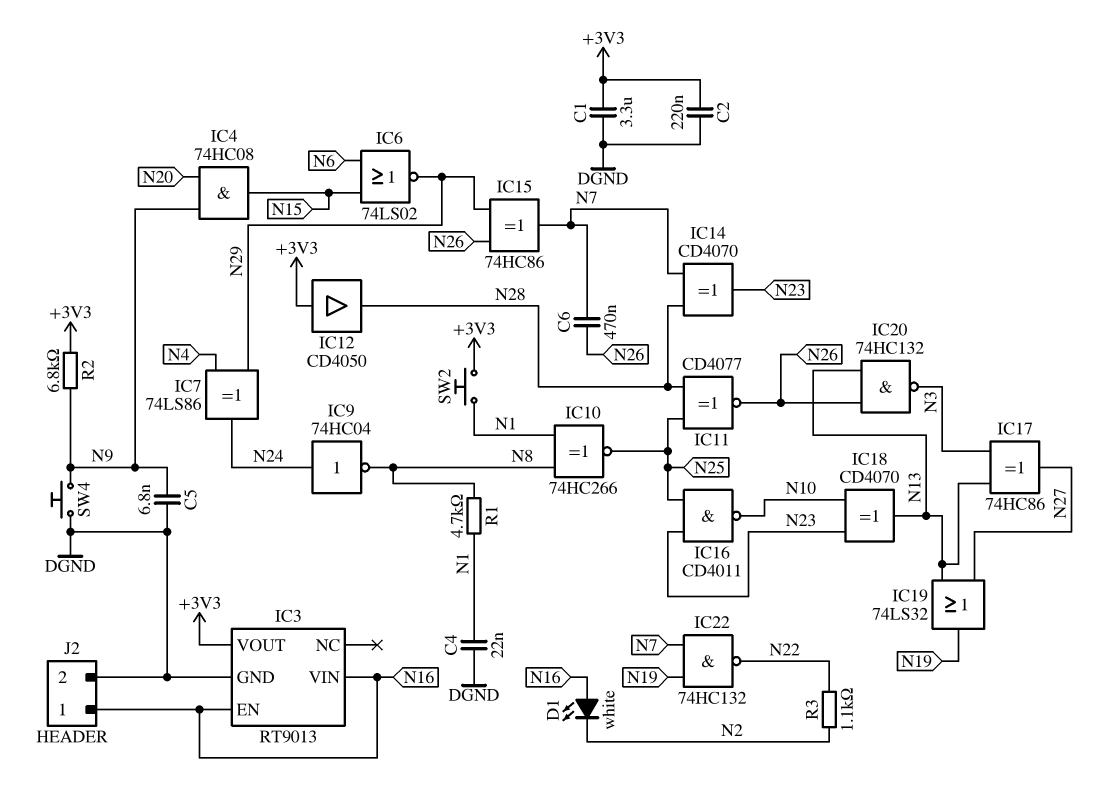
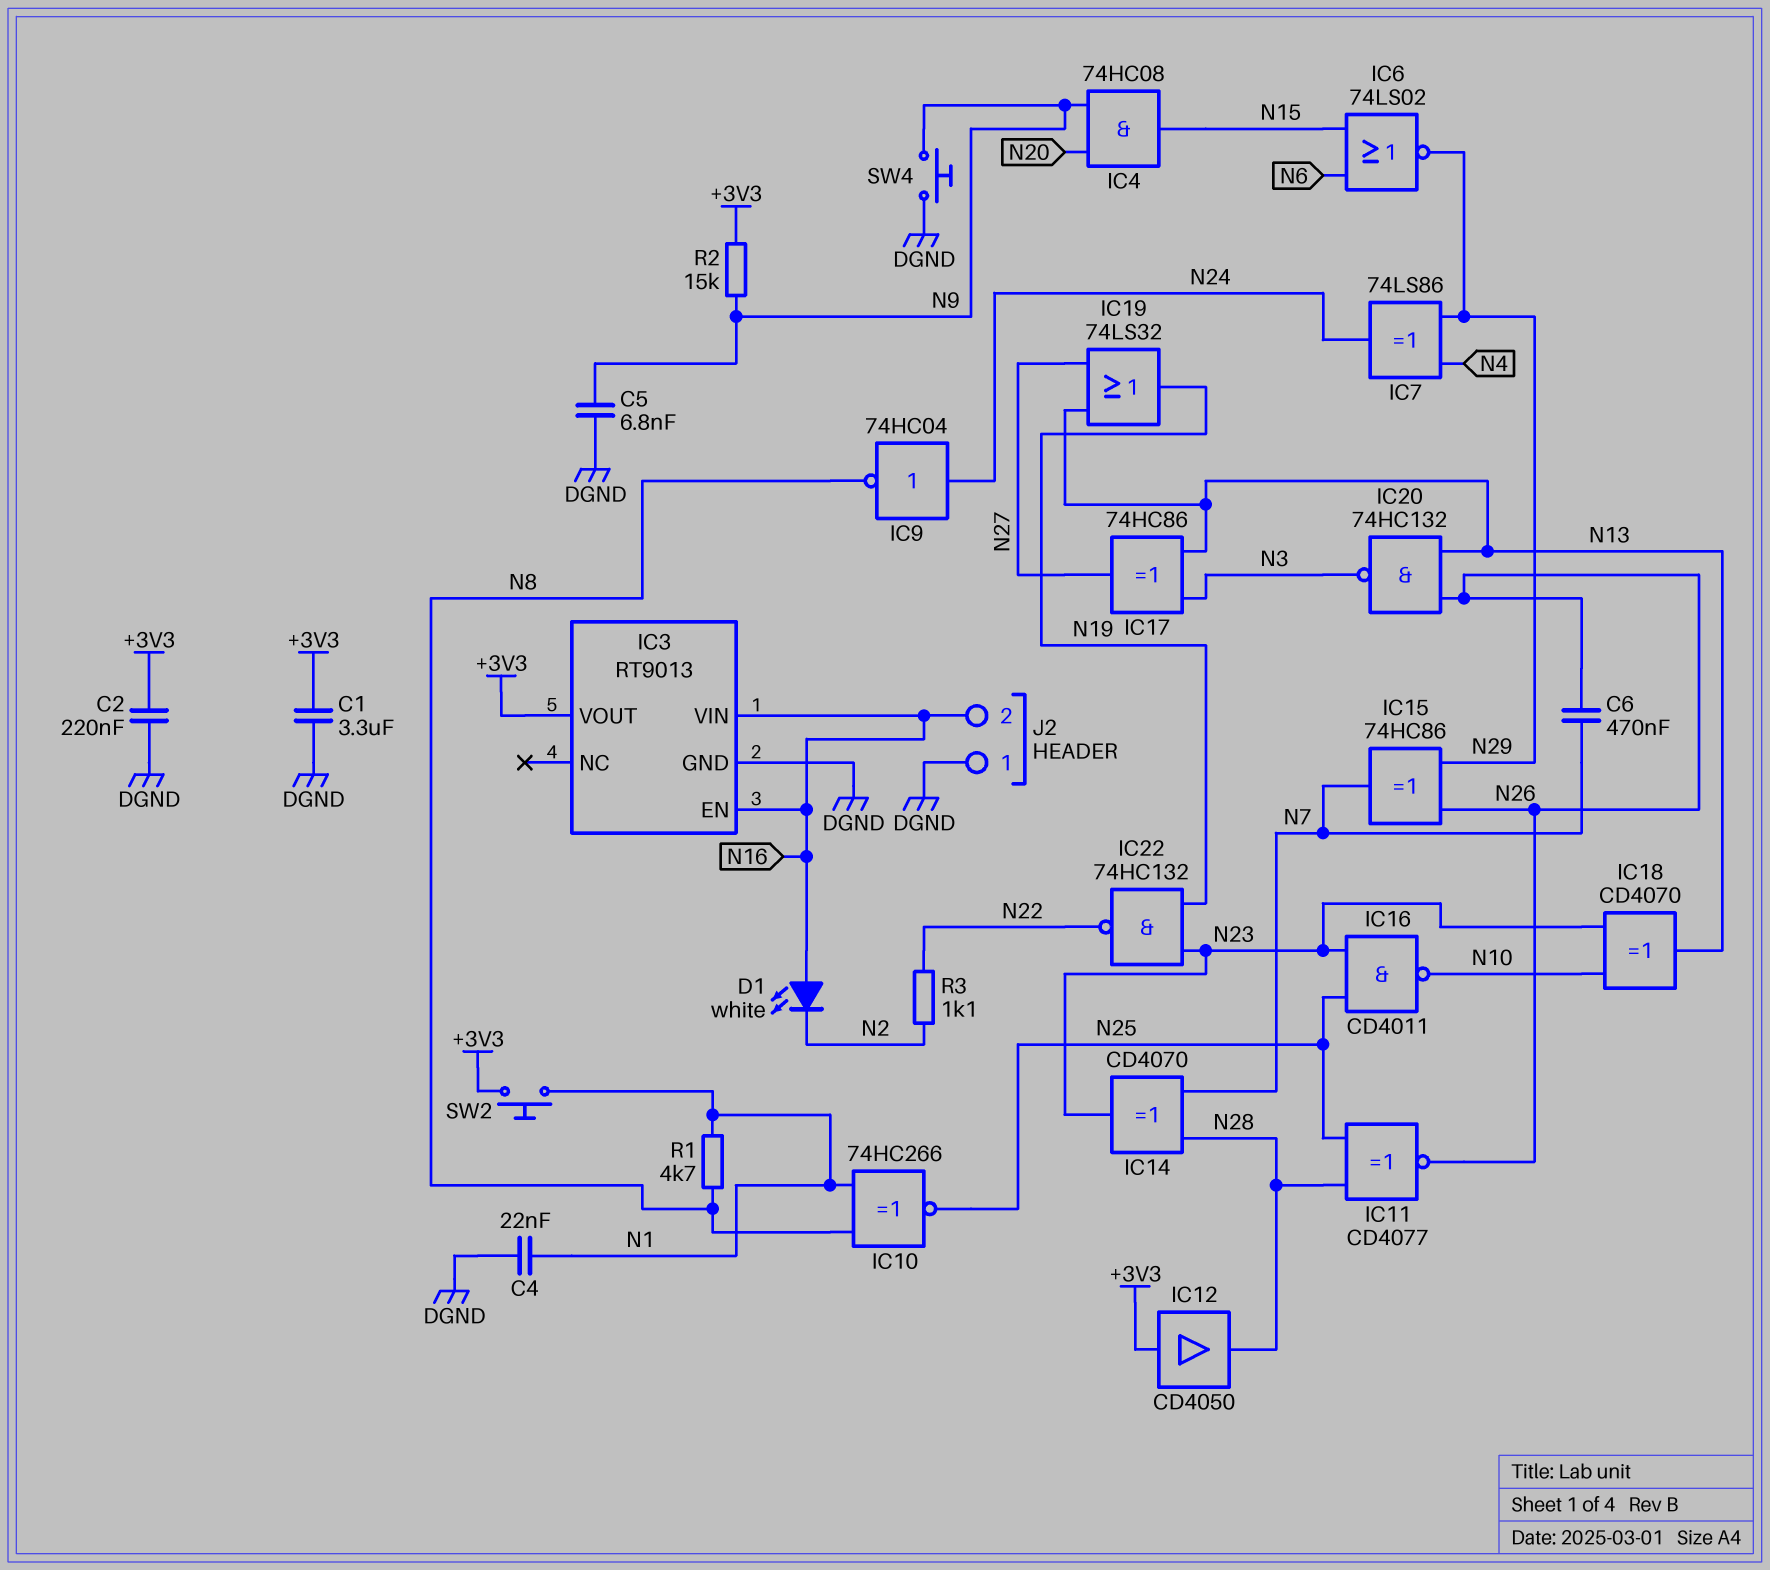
IC22: NAND 74HC132 (in N7, in N19, out N22) -> NAND 74HC132 (in N19, in N23, out N22)
J2 pin 1: N16 -> DGND
J2 pin 2: DGND -> N16
R2: 6.8k (+3V3, N9) -> 15k (+3V3, N9)

